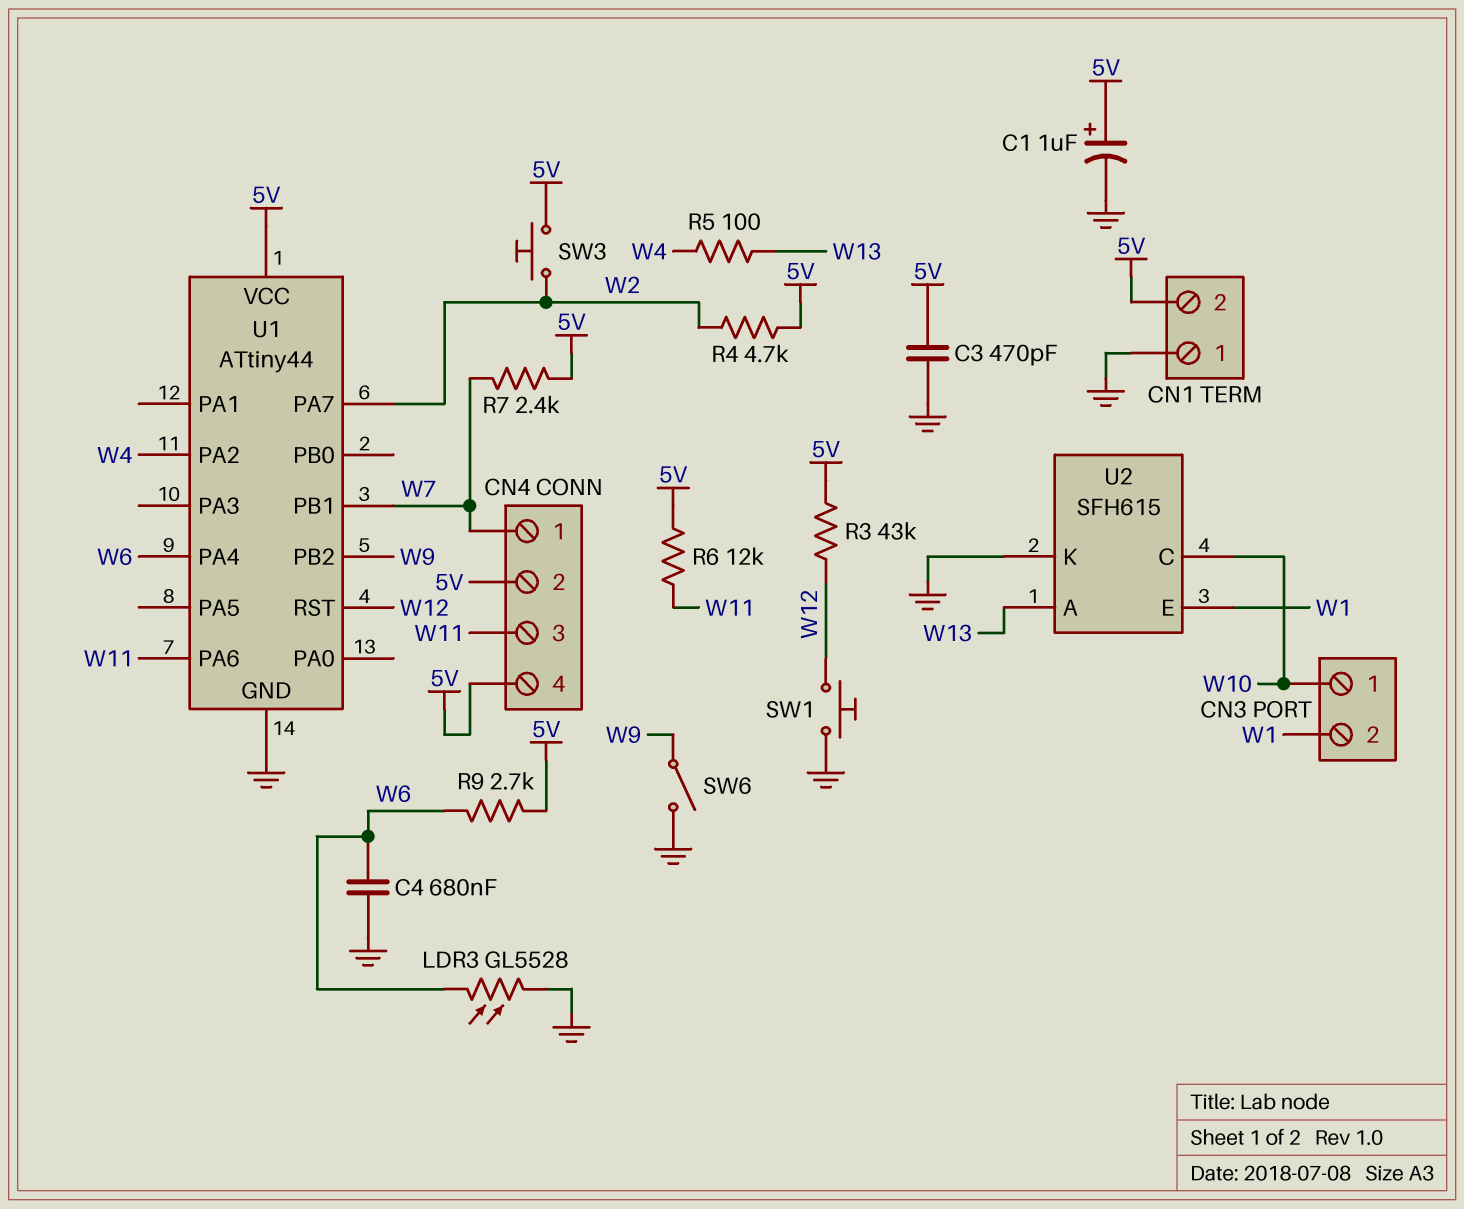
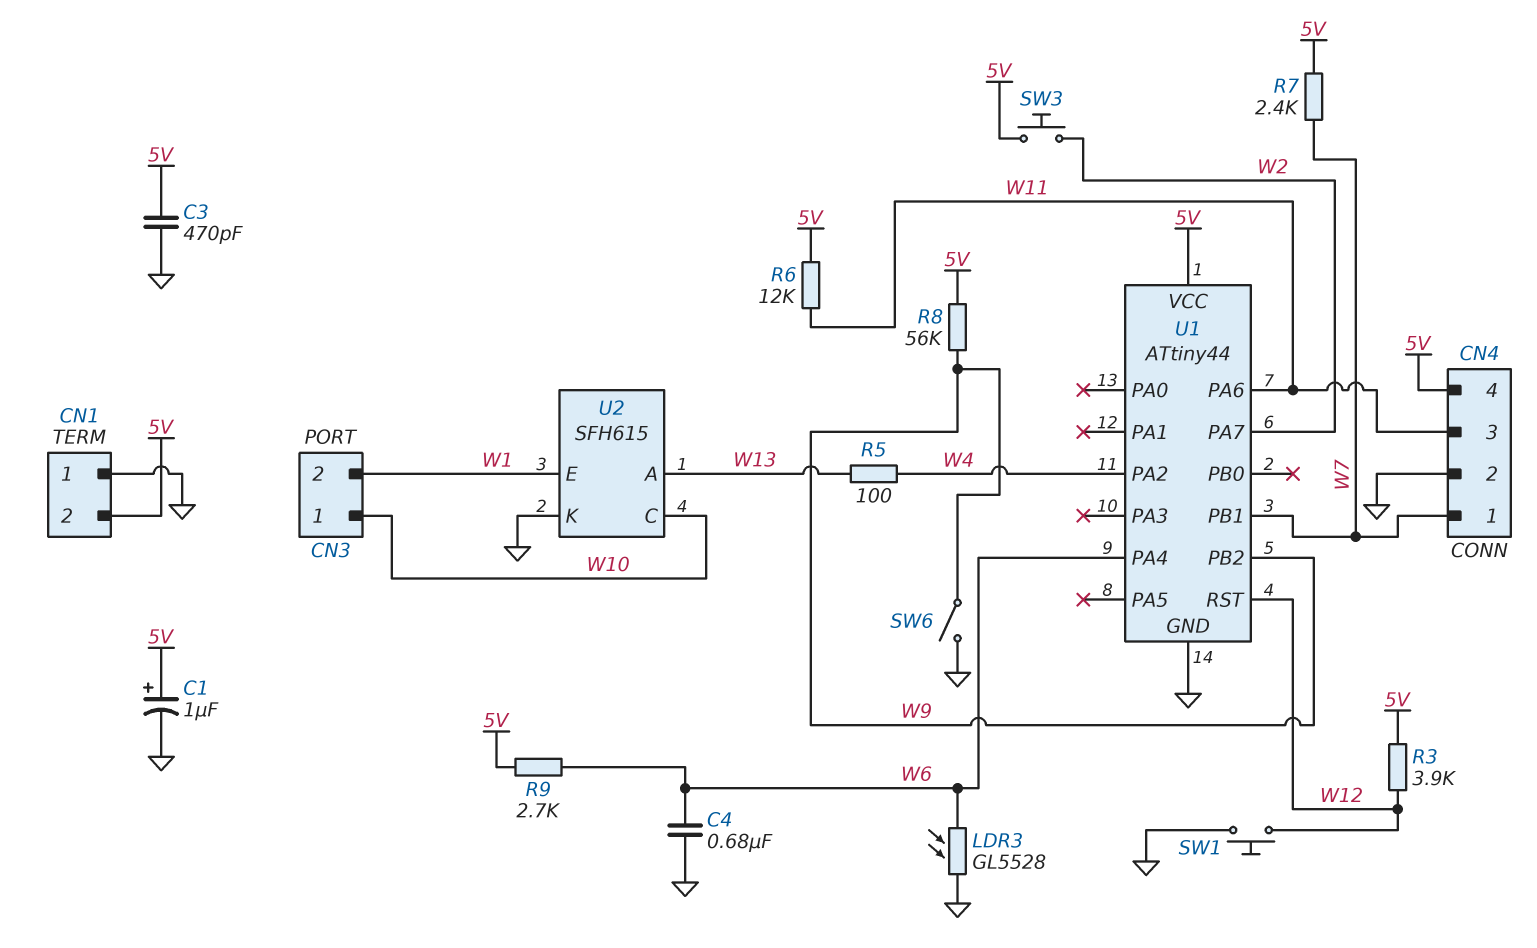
CN4 pin 2: 5V -> GND
R3: 43k (5V, W12) -> 3.9k (5V, W12)
R4: 4.7k (5V, W2) -> none
R8: none -> 56k (5V, W9)

